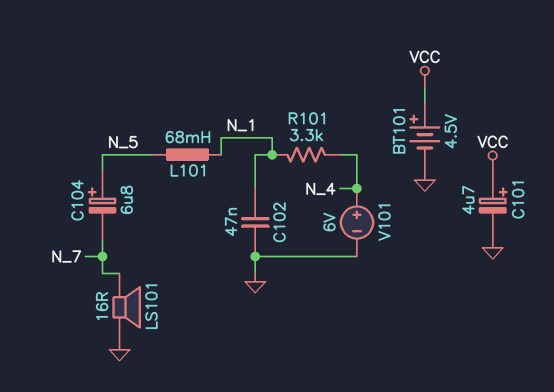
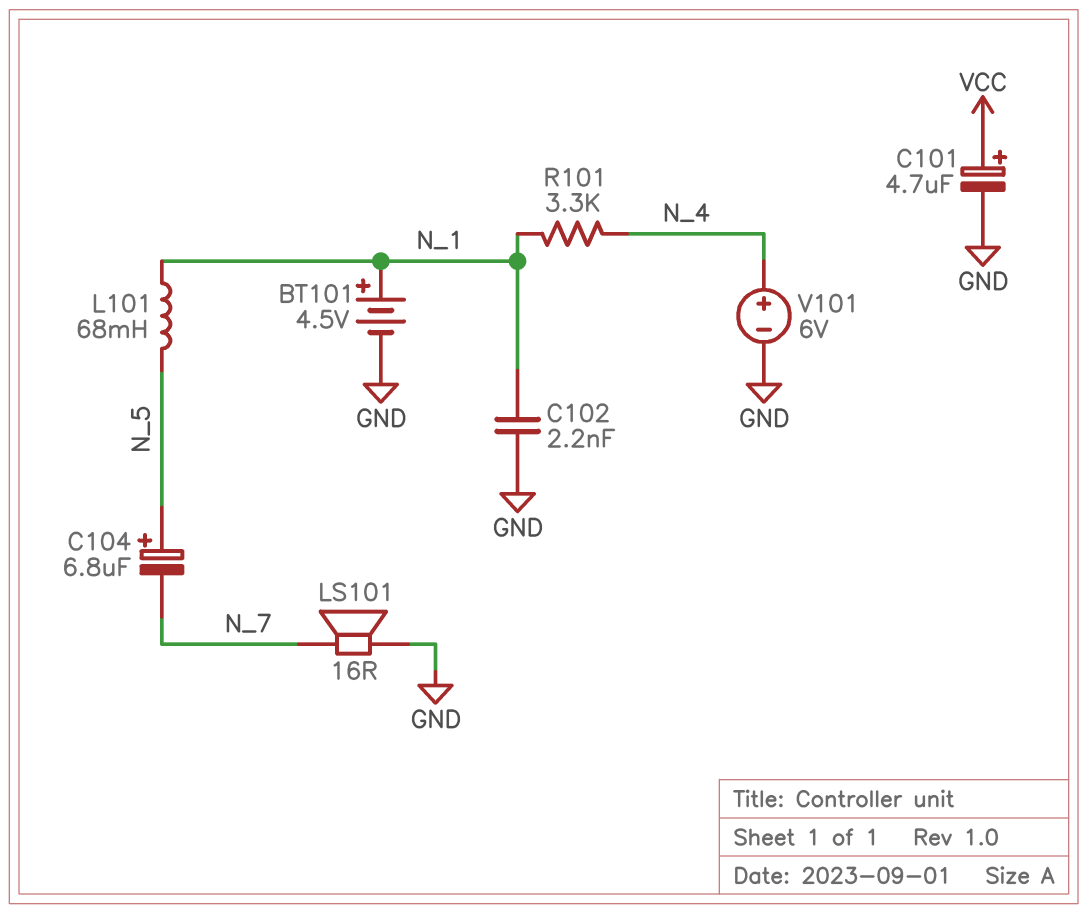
BT101: 4.5V (plus VCC, minus GND) -> 4.5V (plus N_1, minus GND)
C102: 47nF (GND, N_1) -> 2.2nF (GND, N_1)

